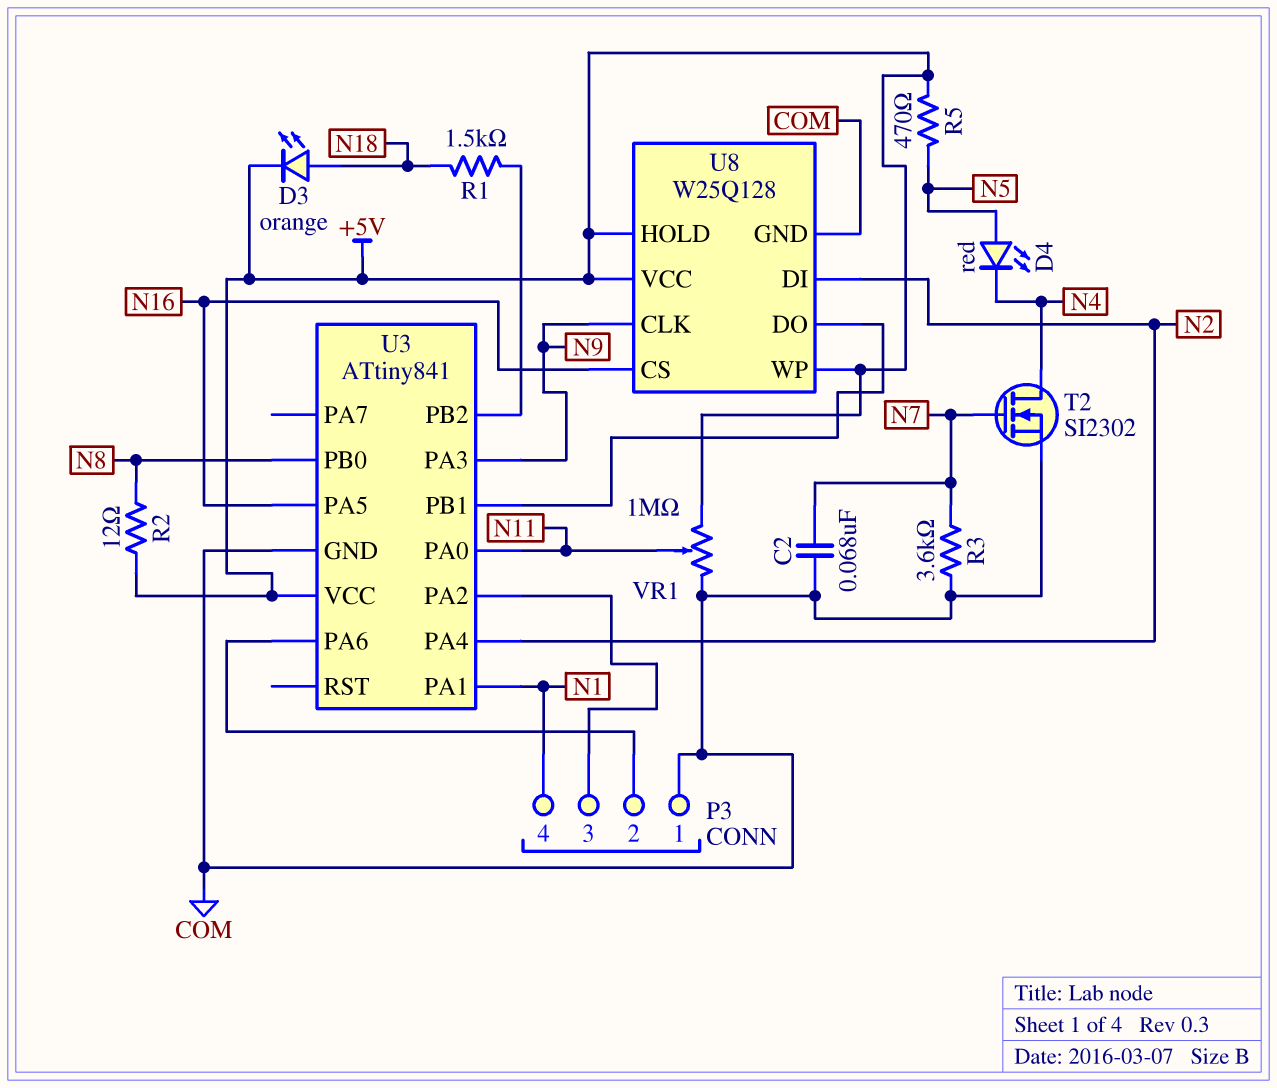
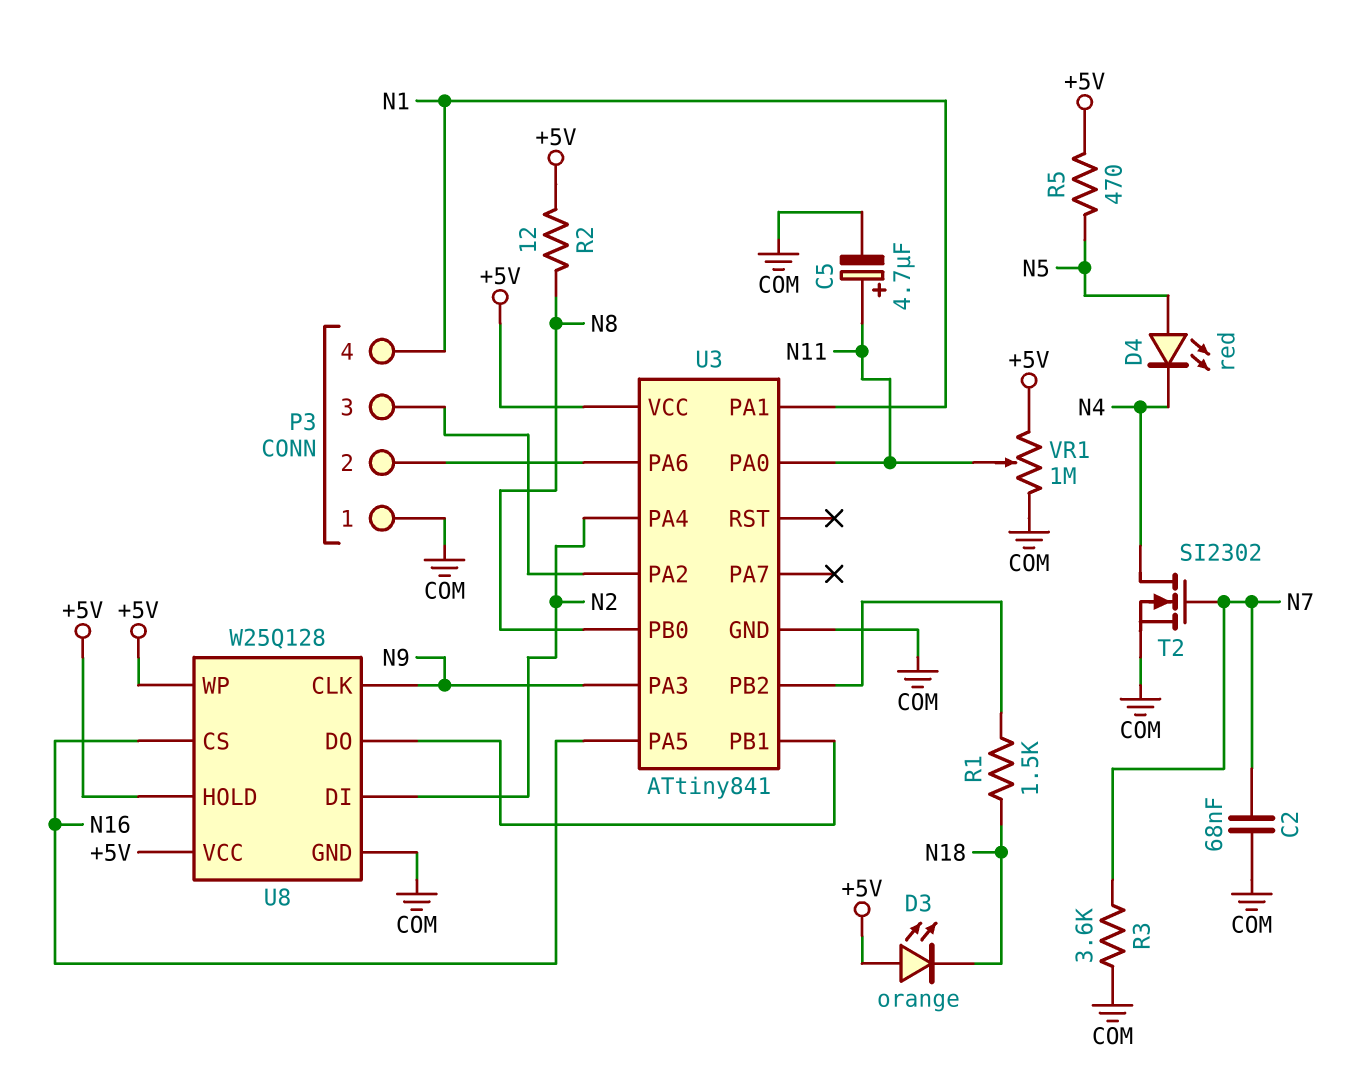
C5: none -> 4.7uF (plus N11, minus COM)
D3: LED orange (A N18, K +5V) -> LED orange (A +5V, K N18)

